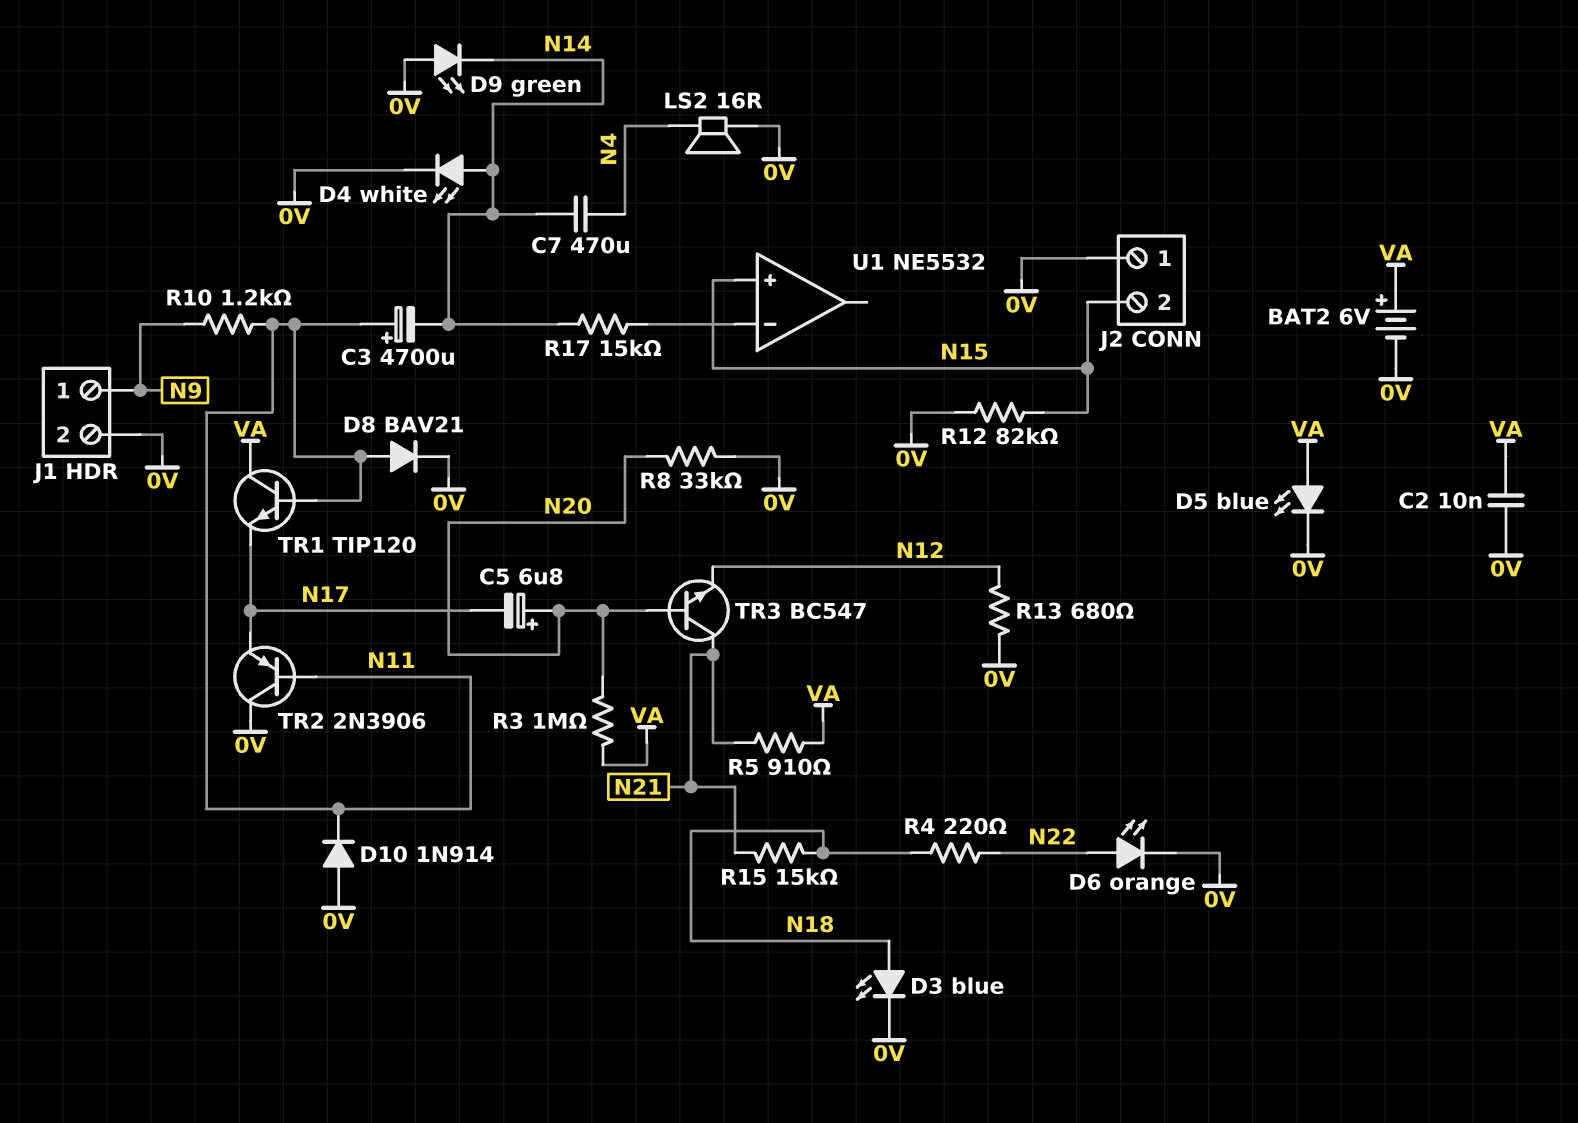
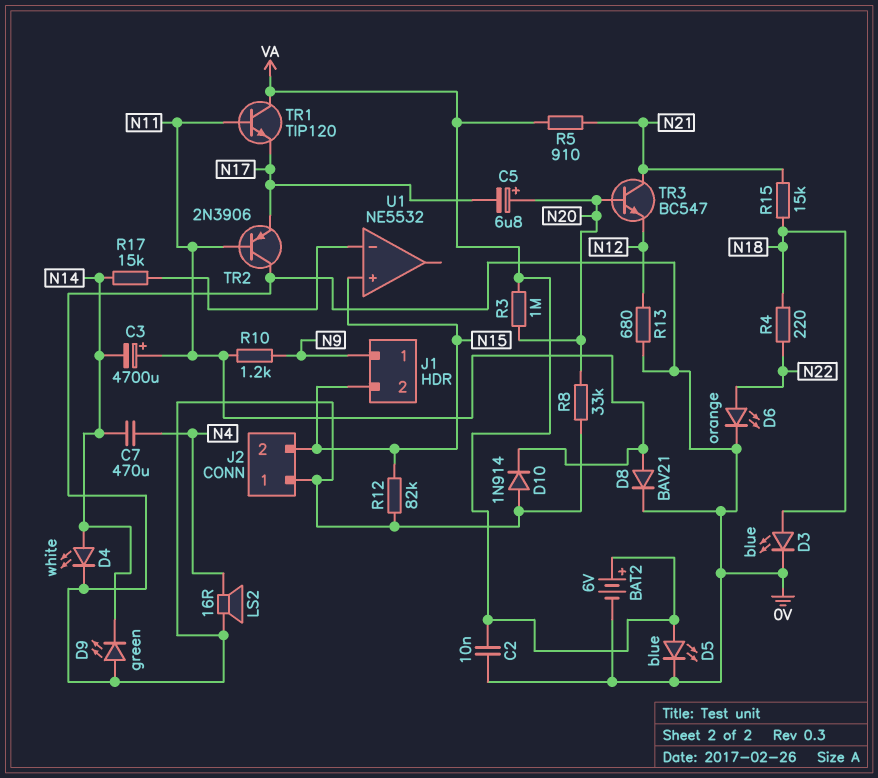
J1 pin 2: 0V -> N15

